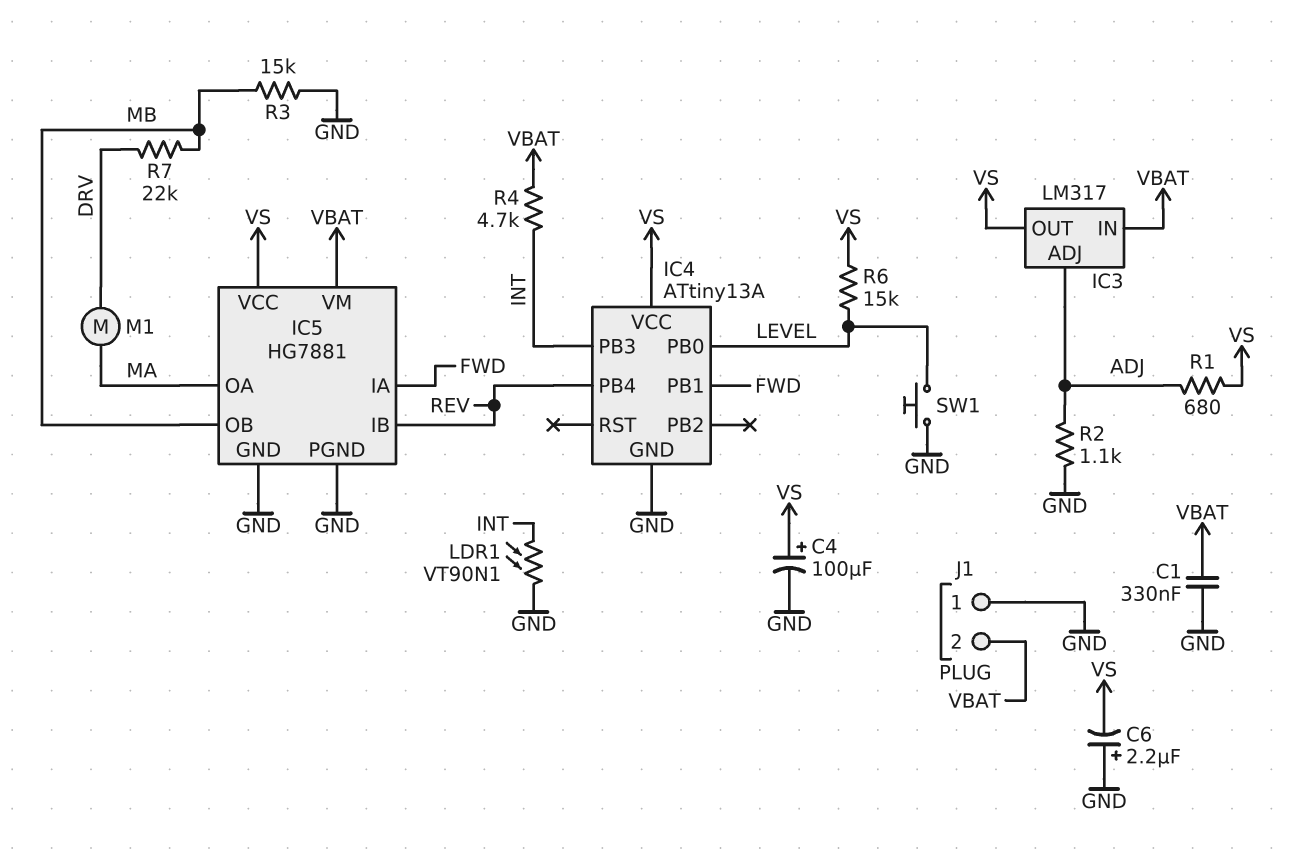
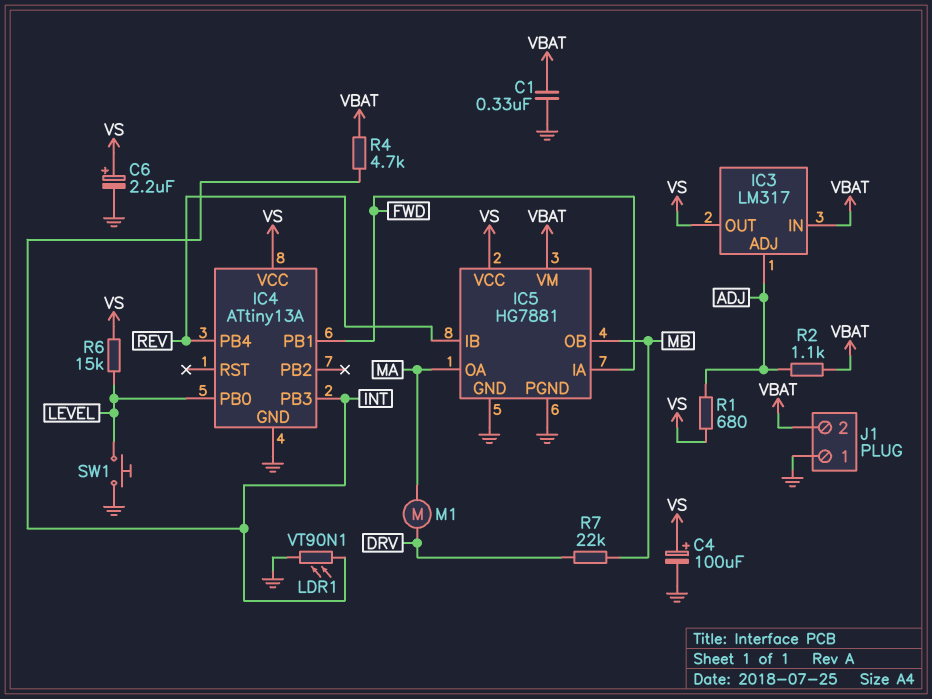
C6: 2.2uF (plus GND, minus VS) -> 2.2uF (plus VS, minus GND)
R2: 1.1k (ADJ, GND) -> 1.1k (ADJ, VBAT)
R3: 15k (GND, MB) -> none

